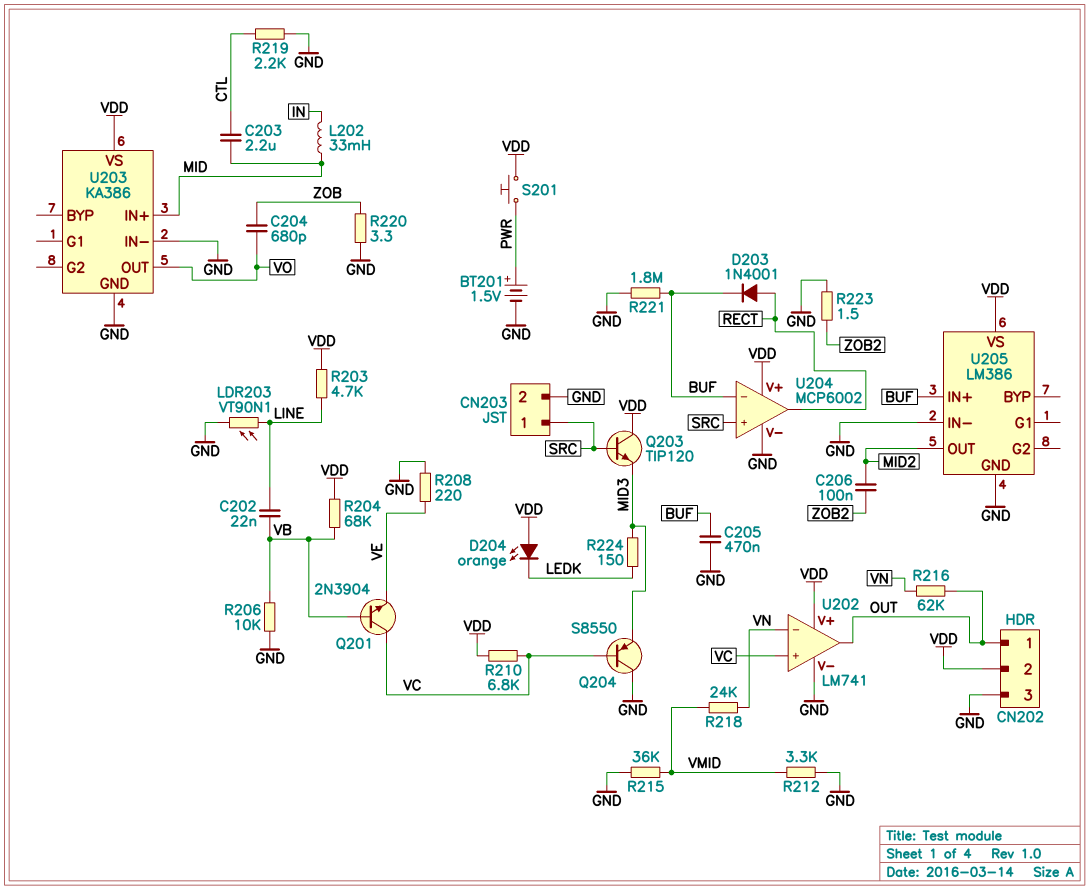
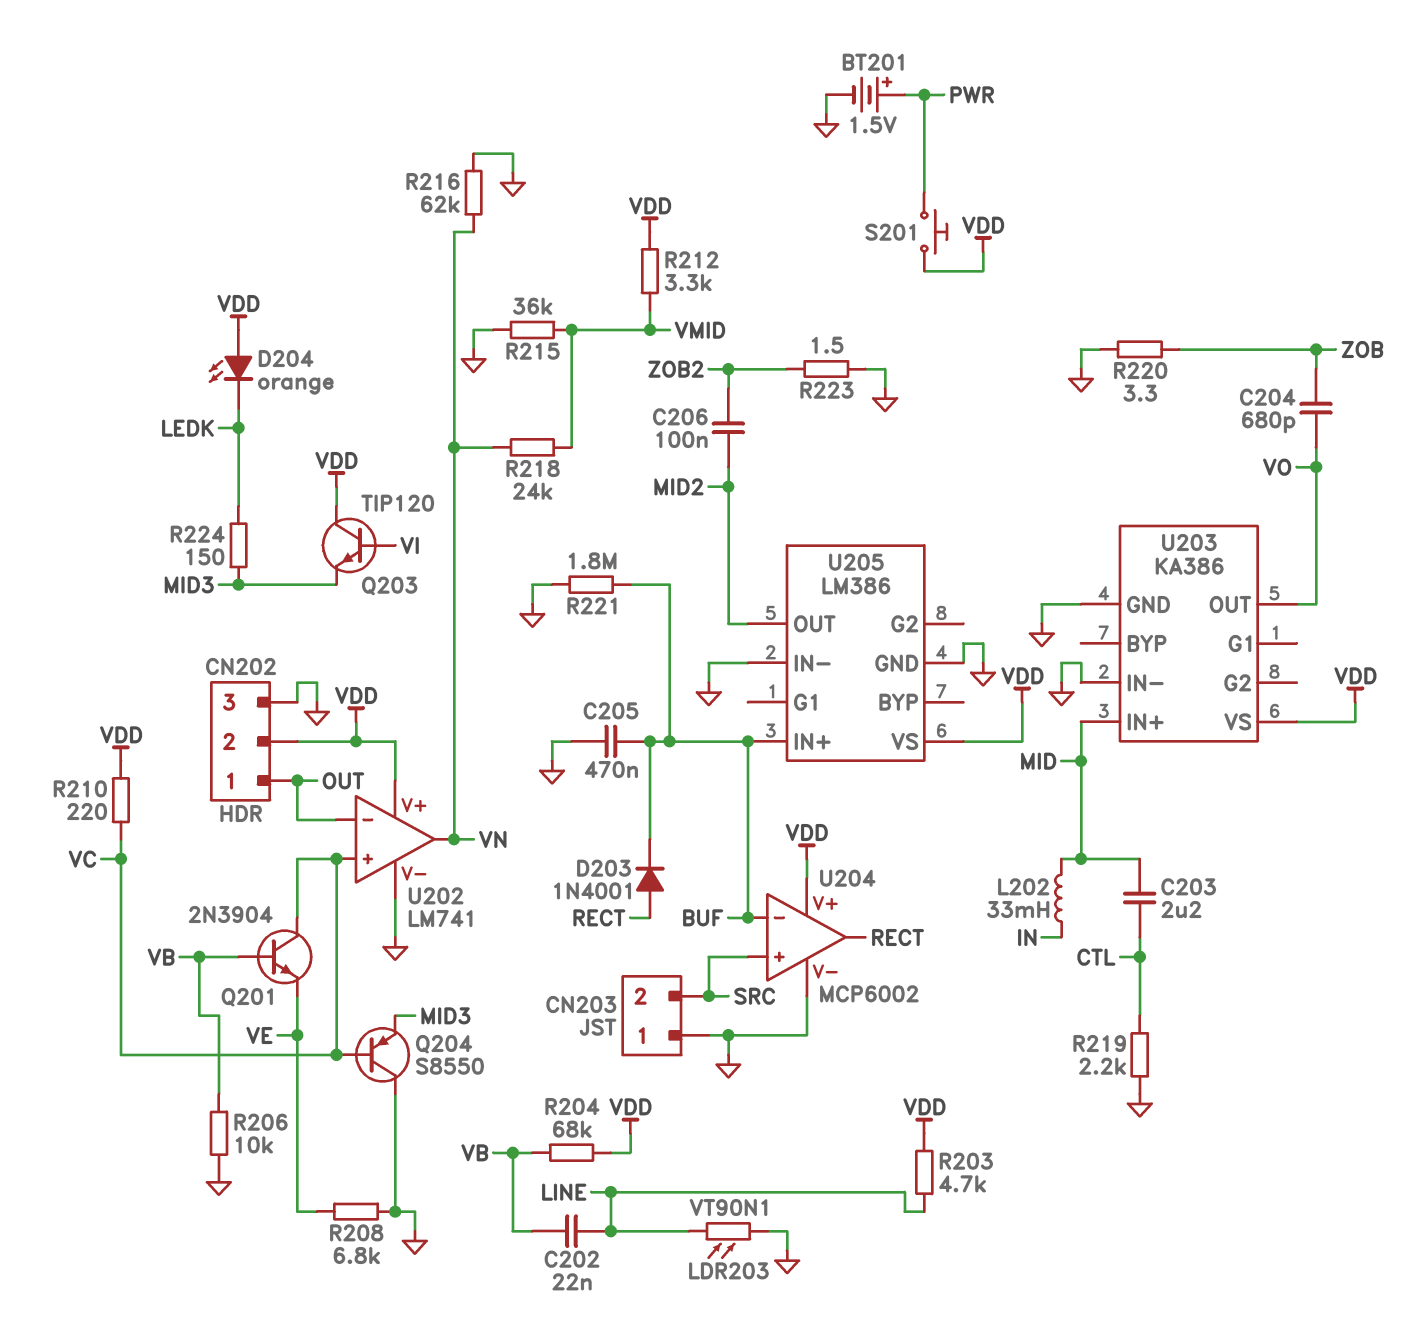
CN203 pin 1: SRC -> GND
CN203 pin 2: GND -> SRC
Q203: NPN TIP120 (B SRC, C VDD, E MID3) -> NPN TIP120 (B VI, C VDD, E MID3)
R208: 220 (GND, VE) -> 6.8k (GND, VE)
R210: 6.8k (VC, VDD) -> 220 (VC, VDD)
R212: 3.3k (GND, VMID) -> 3.3k (VDD, VMID)
R216: 62k (OUT, VN) -> 62k (GND, VN)
U202 pin in-: VN -> OUT
U202 pin out: OUT -> VN

